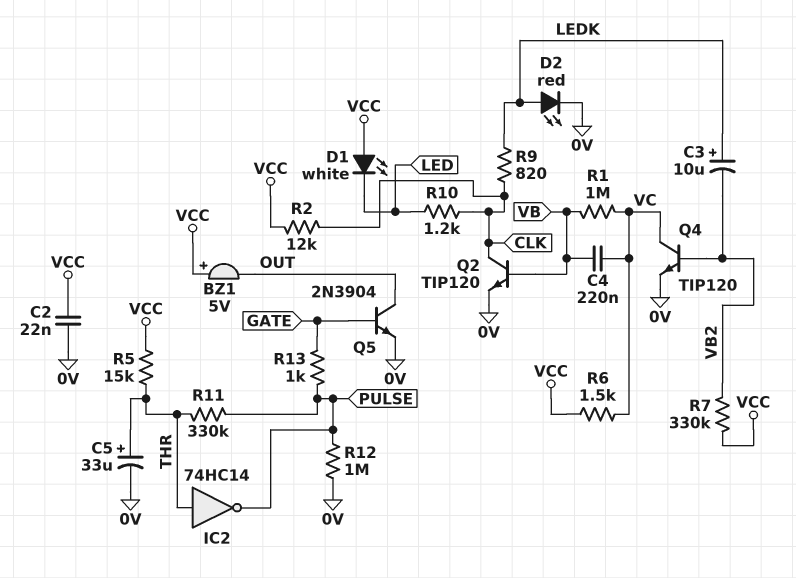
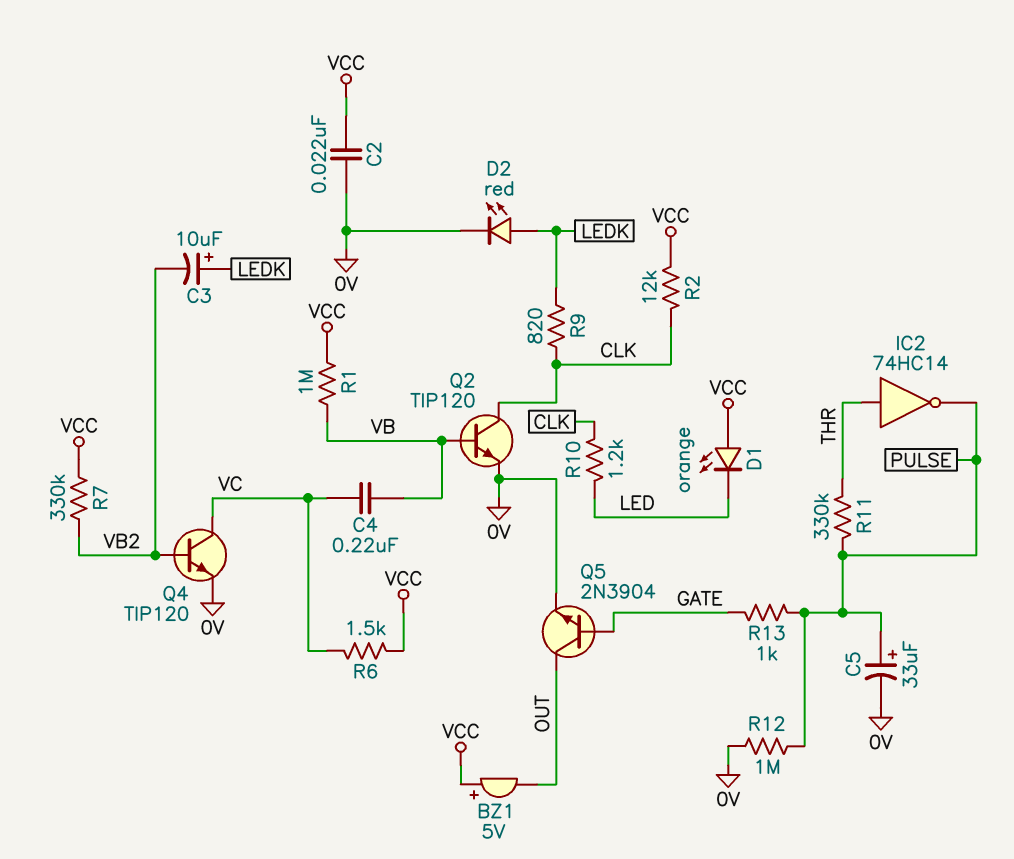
C5: 33uF (plus THR, minus 0V) -> 33uF (plus PULSE, minus 0V)
D1: LED white (A VCC, K LED) -> LED orange (A VCC, K LED)
R1: 1M (VB, VC) -> 1M (VB, VCC)
R5: 15k (THR, VCC) -> none

